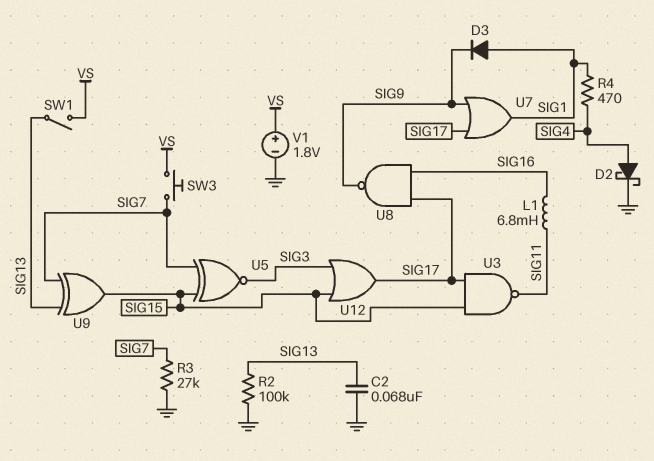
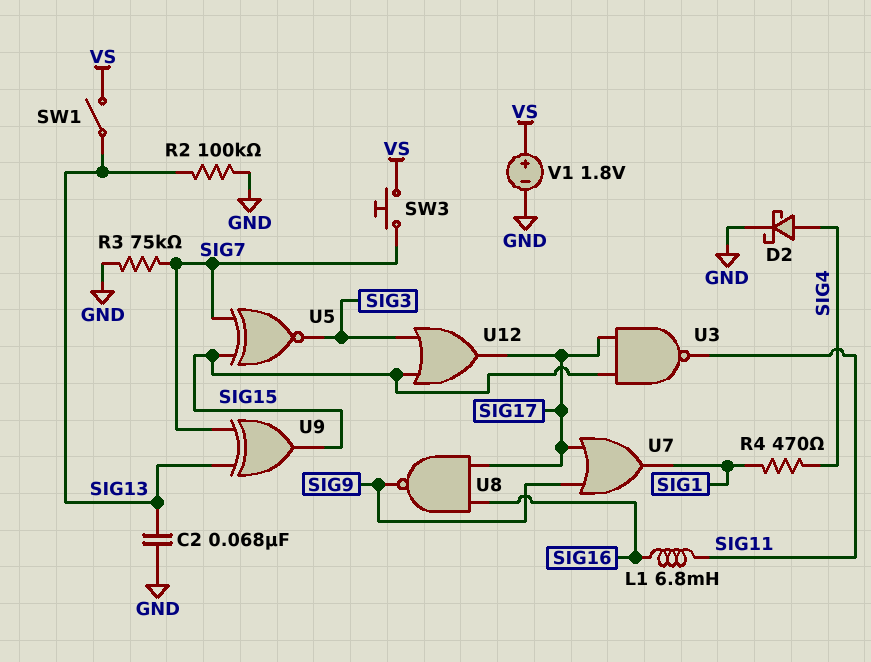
D3: diode (A SIG1, K SIG9) -> none
R3: 27k (GND, SIG7) -> 75k (GND, SIG7)

